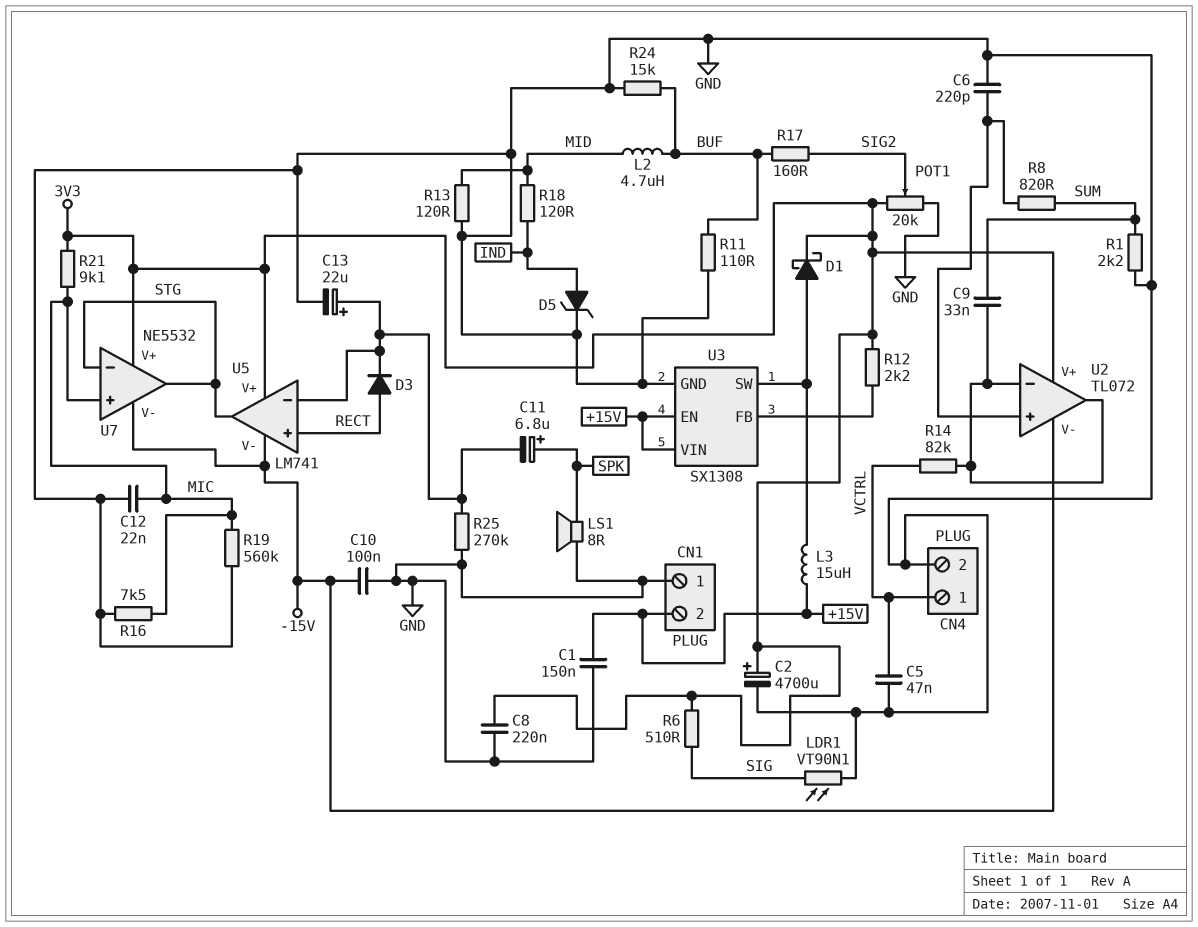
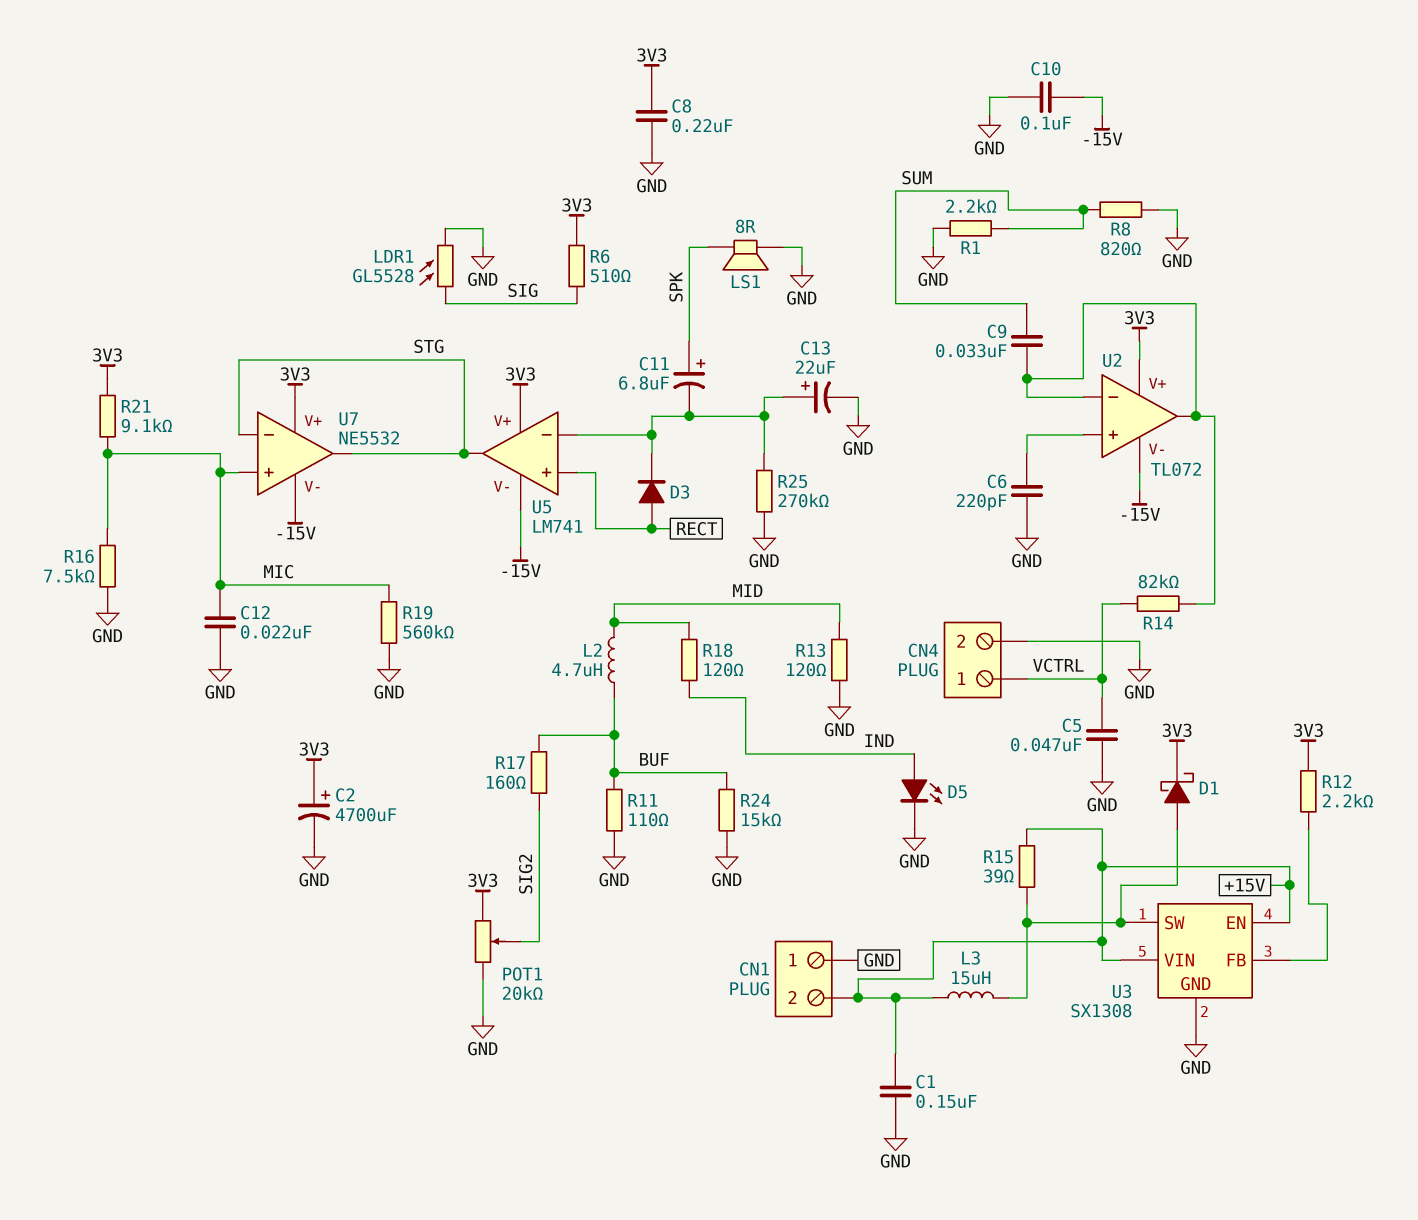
D5: zener (A IND, K GND) -> LED (A IND, K GND)
LDR1: VT90N1 (GND, SIG) -> GL5528 (GND, SIG)
R8: 820 (SUM, U2/in+) -> 820 (GND, SUM)
R15: none -> 39 (+15V, U3/SW)

